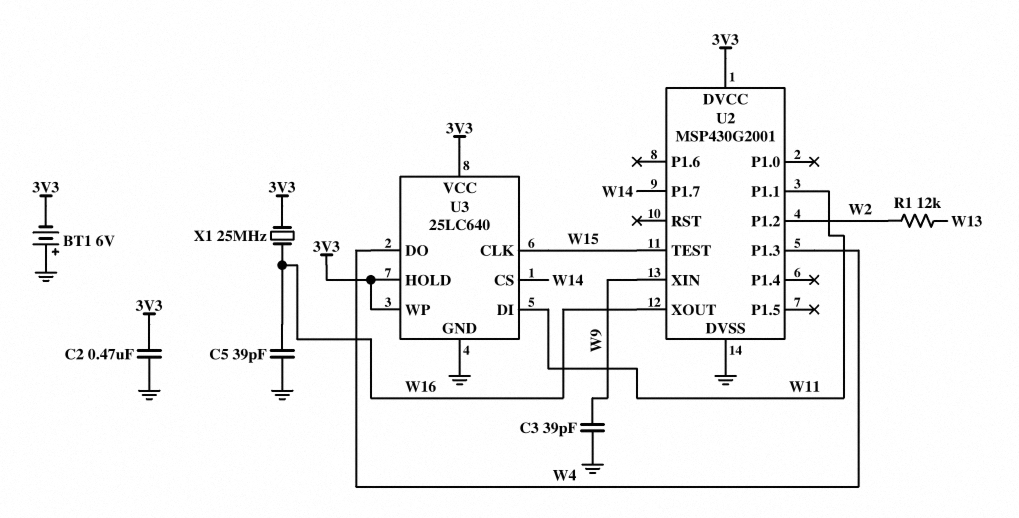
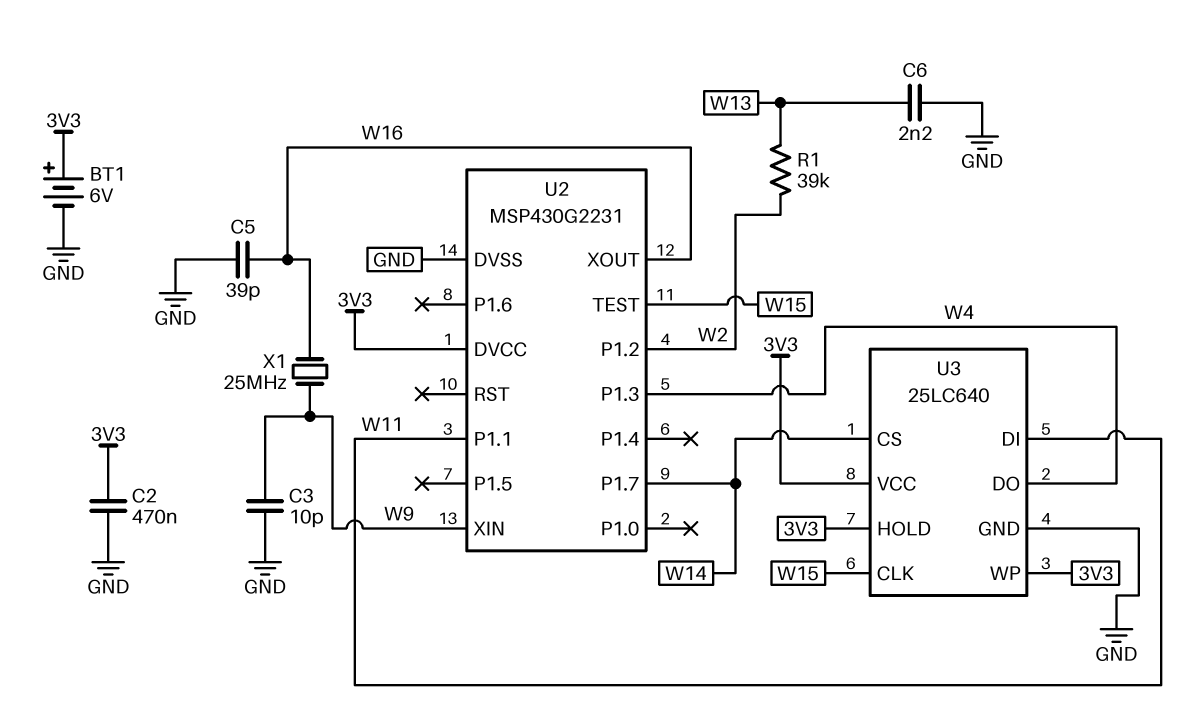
BT1: 6V (plus GND, minus 3V3) -> 6V (plus 3V3, minus GND)
C3: 39pF (GND, W9) -> 10pF (GND, W9)
C6: none -> 2.2nF (GND, W13)
R1: 12k (W2, W13) -> 39k (W2, W13)
U2: MSP430G2001 -> MSP430G2231
X1: 25MHz (3V3, W16) -> 25MHz (W9, W16)

